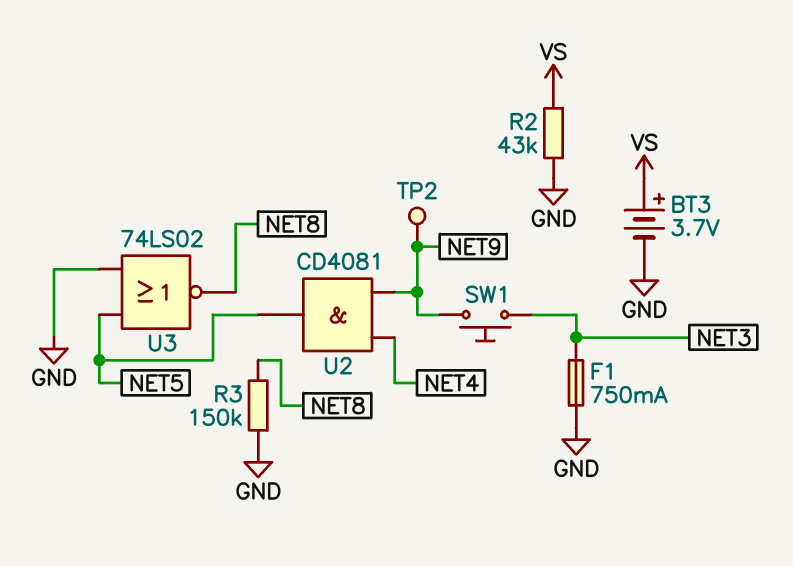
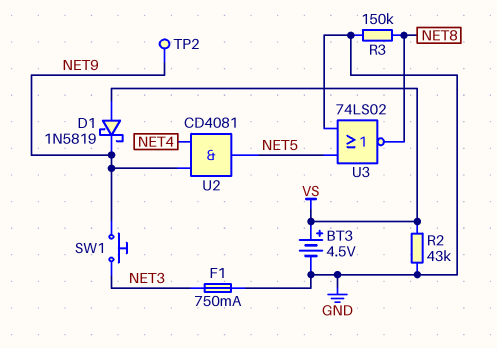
BT3: 3.7V (plus VS, minus GND) -> 4.5V (plus VS, minus GND)
D1: none -> schottky 1N5819 (A VS, K NET9)

